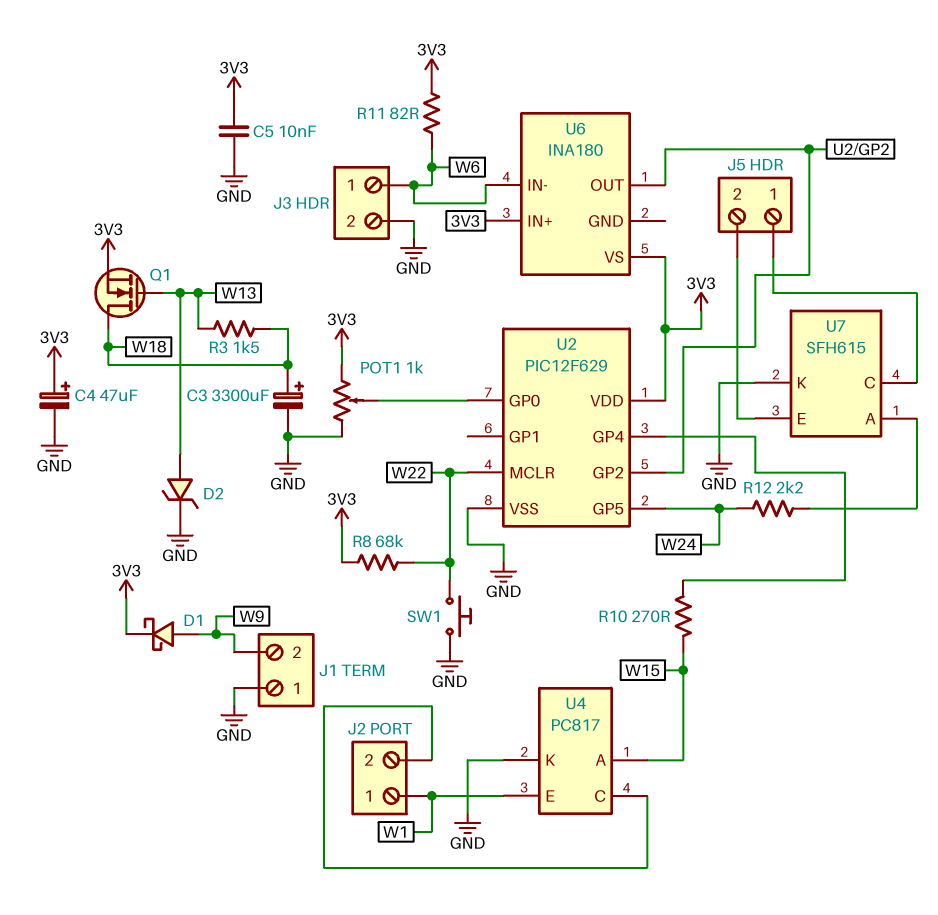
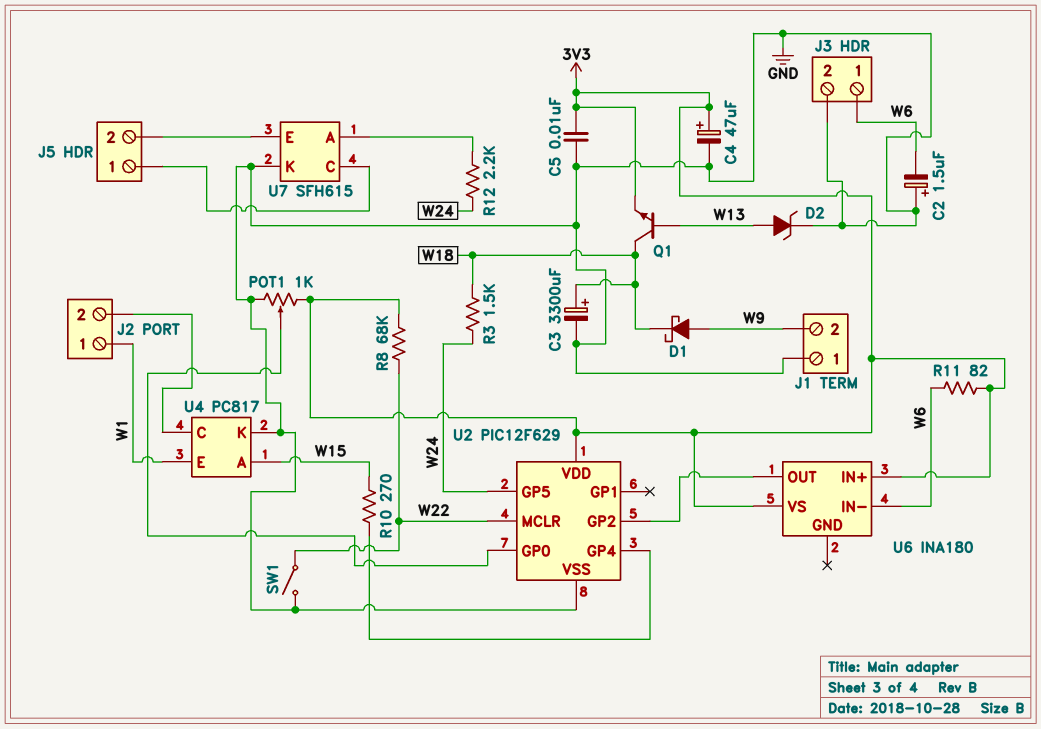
C2: none -> 1.5uF (plus GND, minus W6)
D1: schottky (A W9, K 3V3) -> schottky (A W9, K W18)
Q1: NMOS (G W13, D W18, S 3V3) -> NPN (B W13, C W18, E 3V3)
R3: 1.5k (W13, W18) -> 1.5k (W18, W24)
SW1: button (GND, W22) -> switch (GND, W22)

